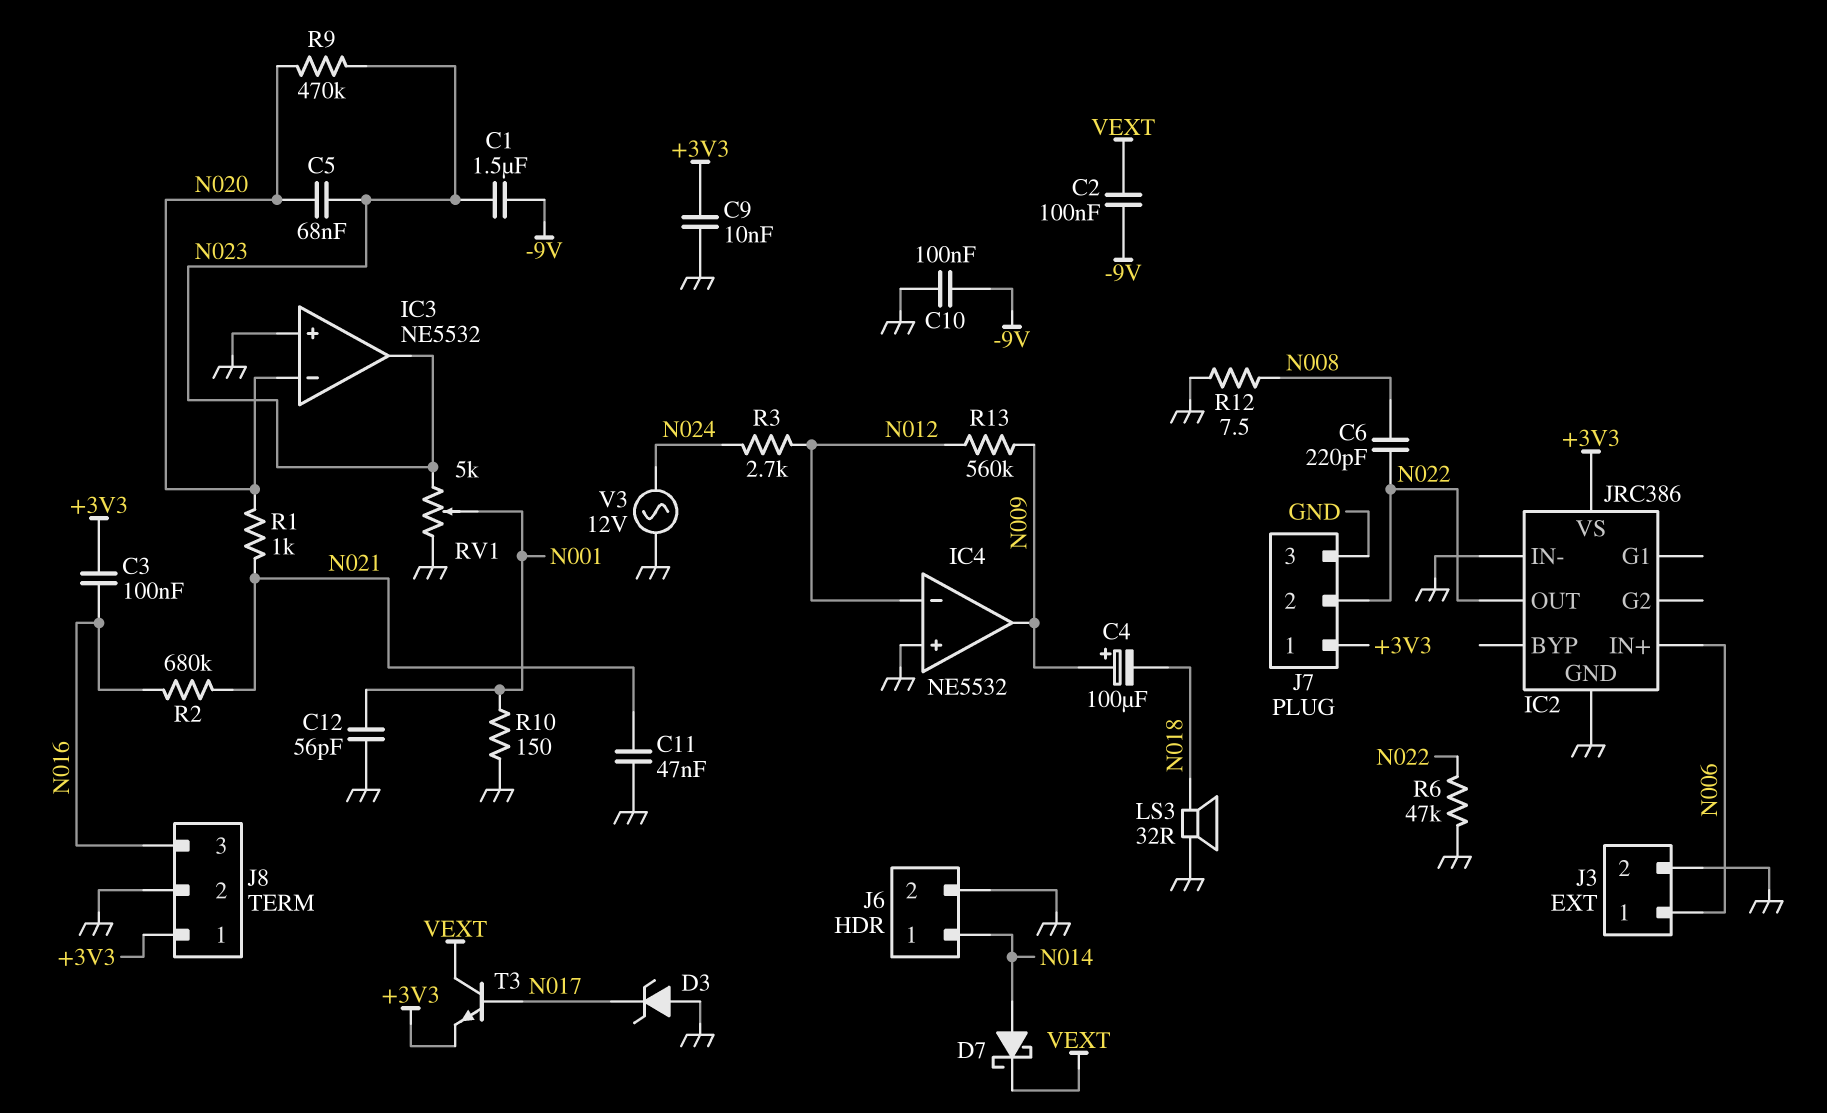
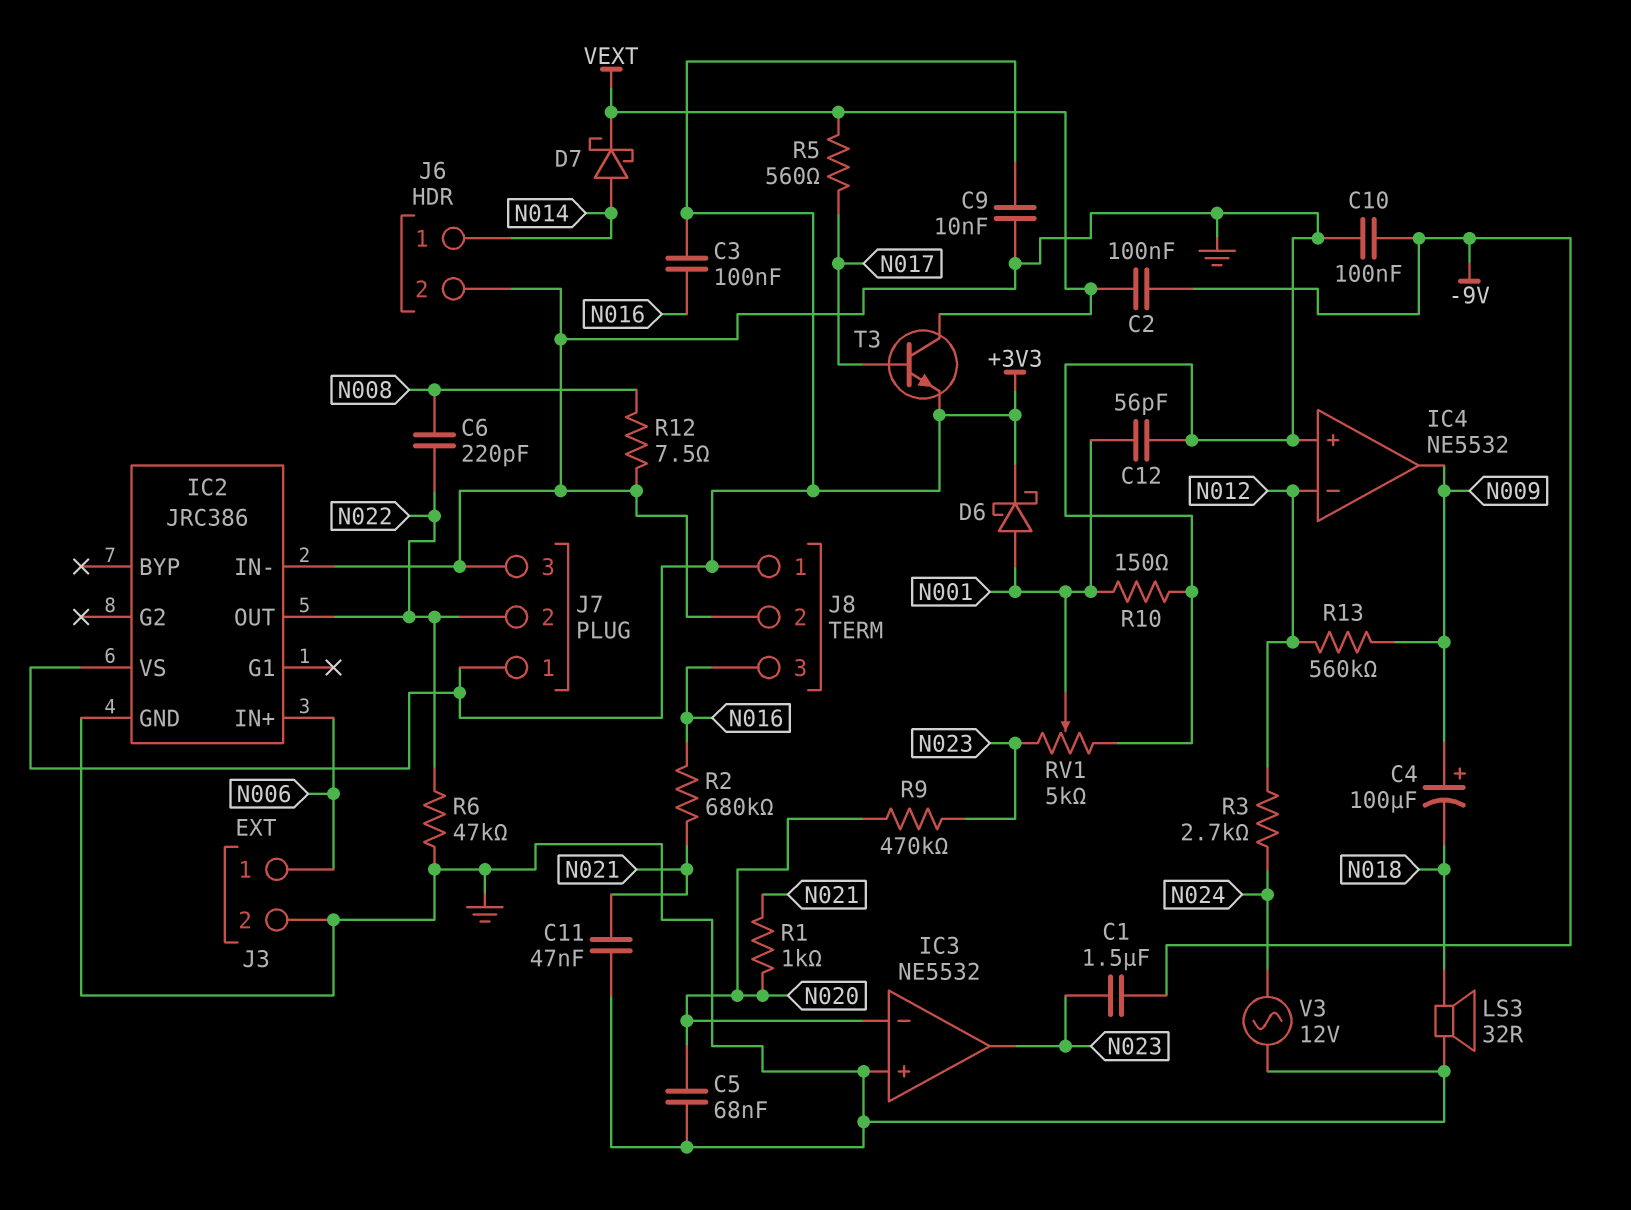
C5: 68nF (N020, N023) -> 68nF (GND, N020)
D3: zener (A GND, K N017) -> none
D6: none -> schottky (A N001, K +3V3)
R5: none -> 560 (N017, VEXT)

